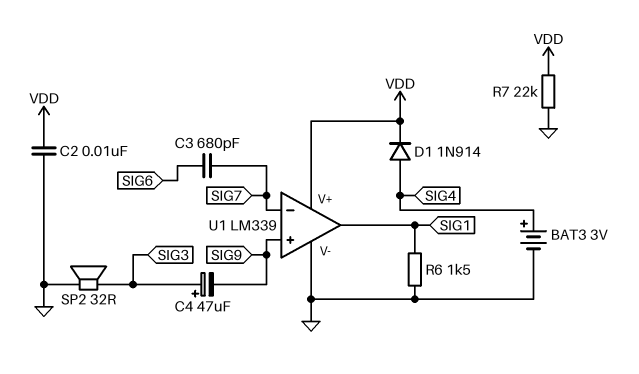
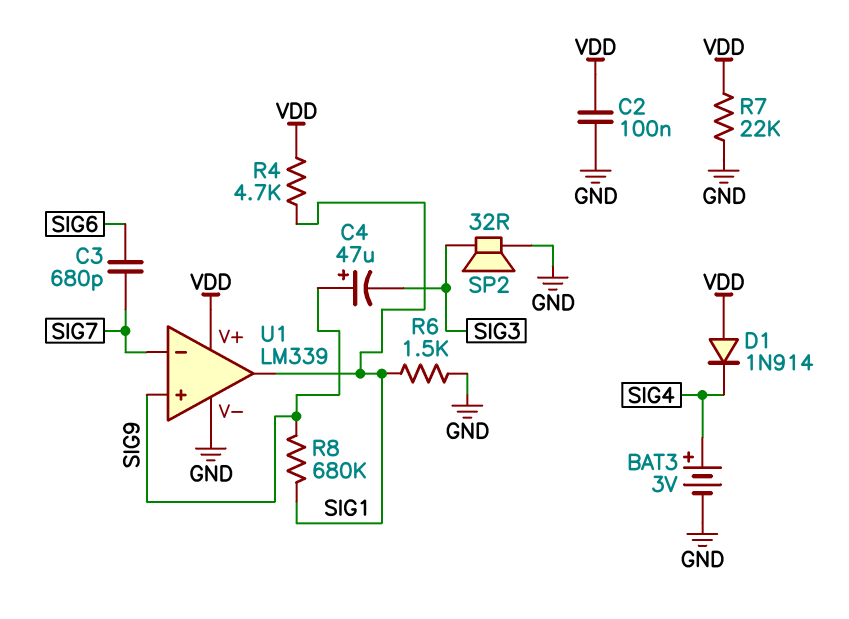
C2: 10nF (GND, VDD) -> 100nF (GND, VDD)
C4: 47uF (plus SIG3, minus SIG9) -> 47uF (plus SIG9, minus SIG3)
D1: diode 1N914 (A SIG4, K VDD) -> diode 1N914 (A VDD, K SIG4)
R4: none -> 4.7k (SIG1, VDD)
R8: none -> 680k (SIG1, SIG9)

